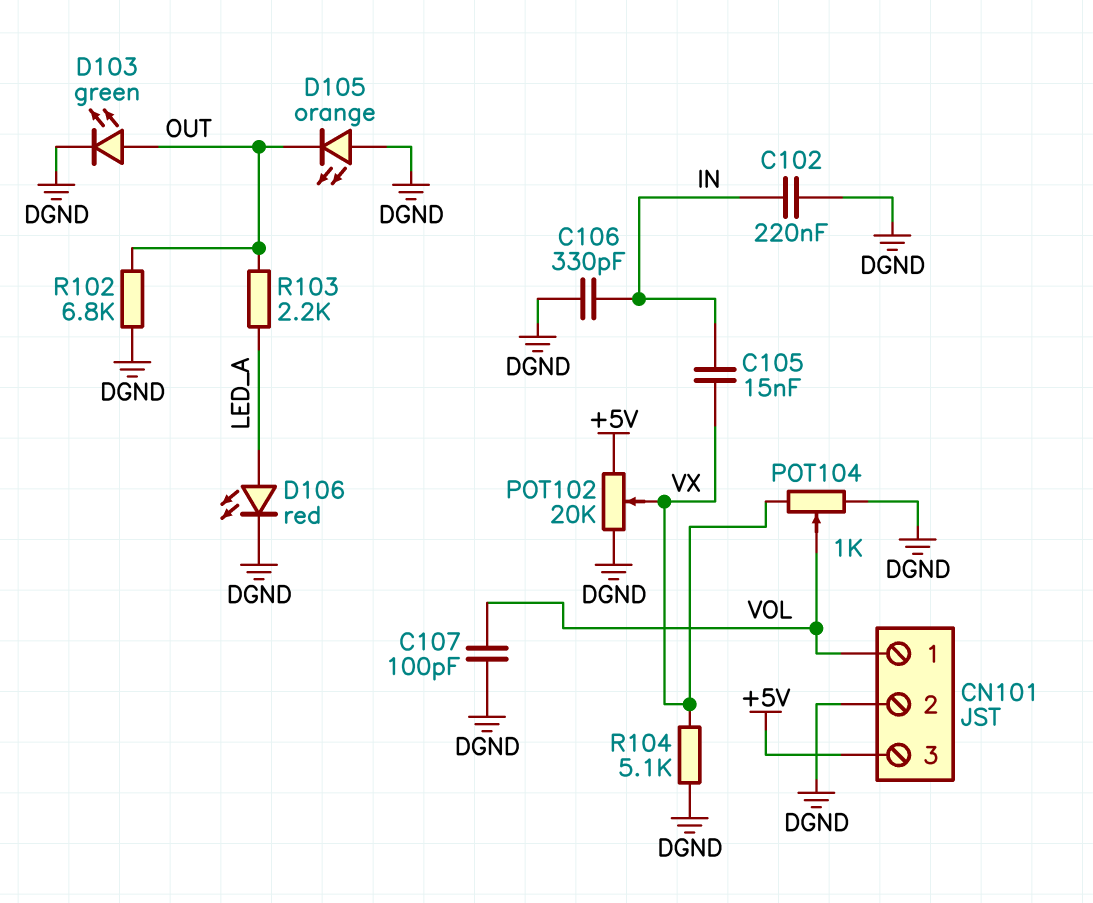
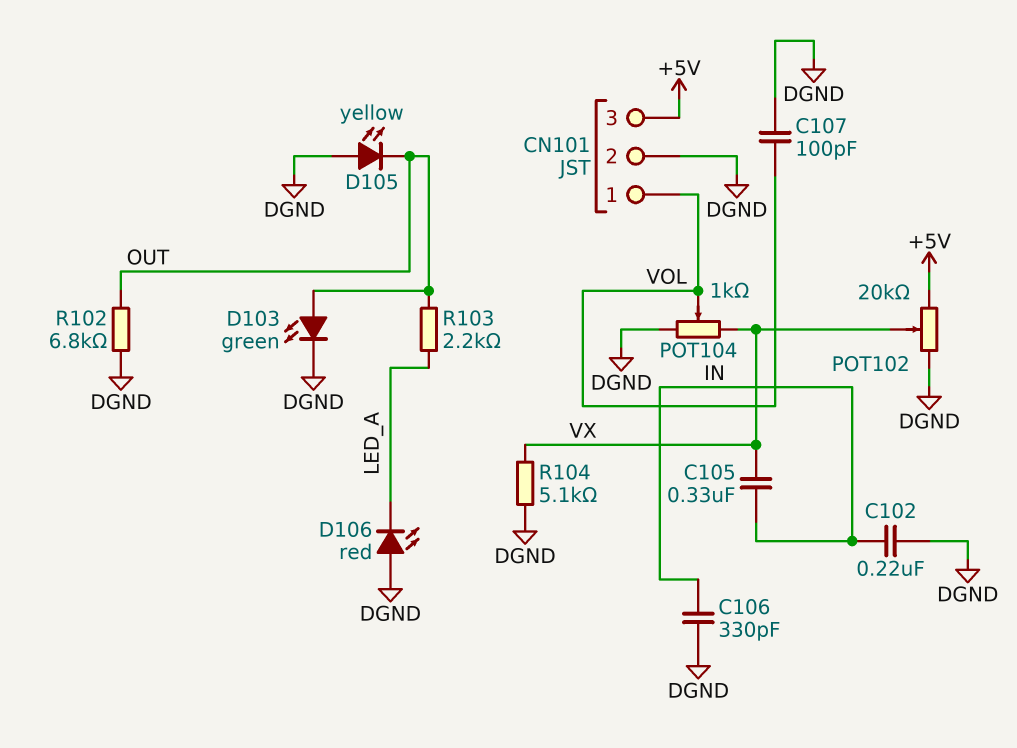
C105: 15nF (IN, VX) -> 330nF (IN, VX)
D105: LED orange (A DGND, K OUT) -> LED yellow (A DGND, K OUT)
D106: LED red (A LED_A, K DGND) -> LED red (A DGND, K LED_A)

